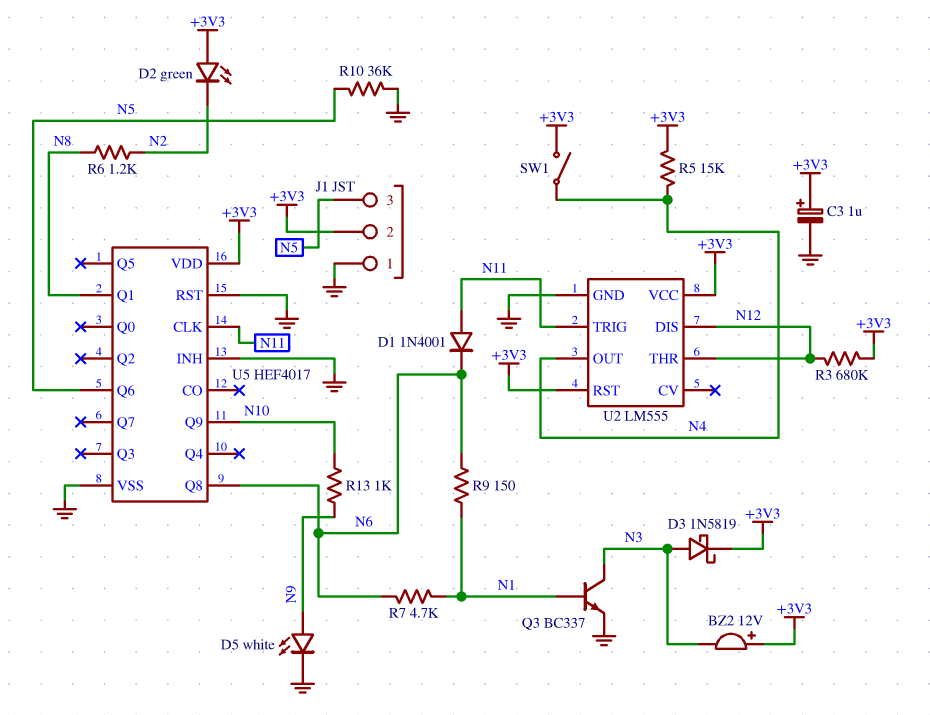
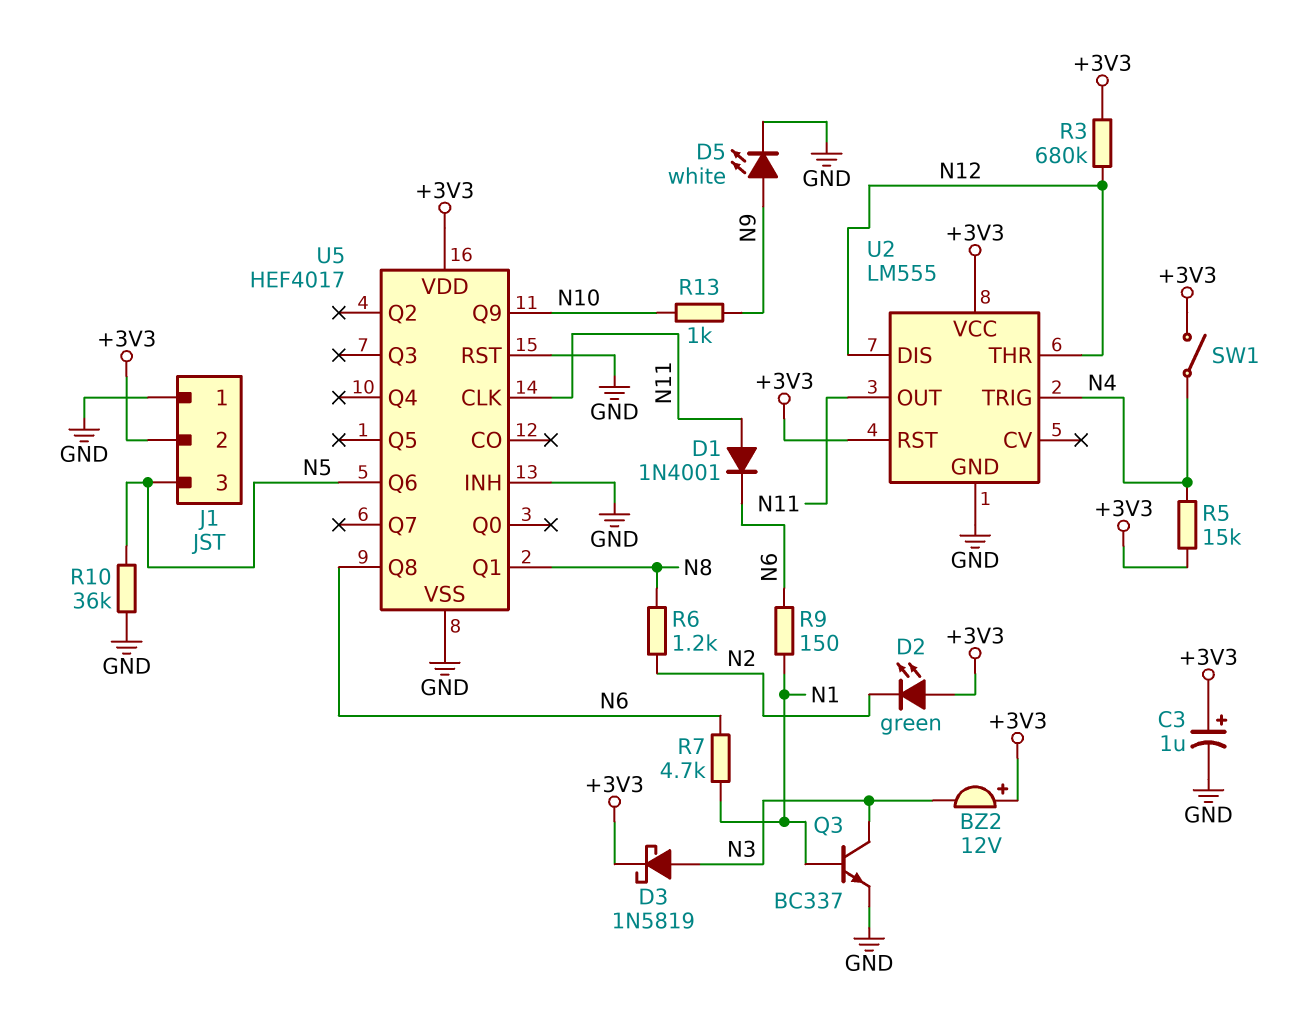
U2 pin OUT: N4 -> N11
U2 pin TRIG: N11 -> N4

